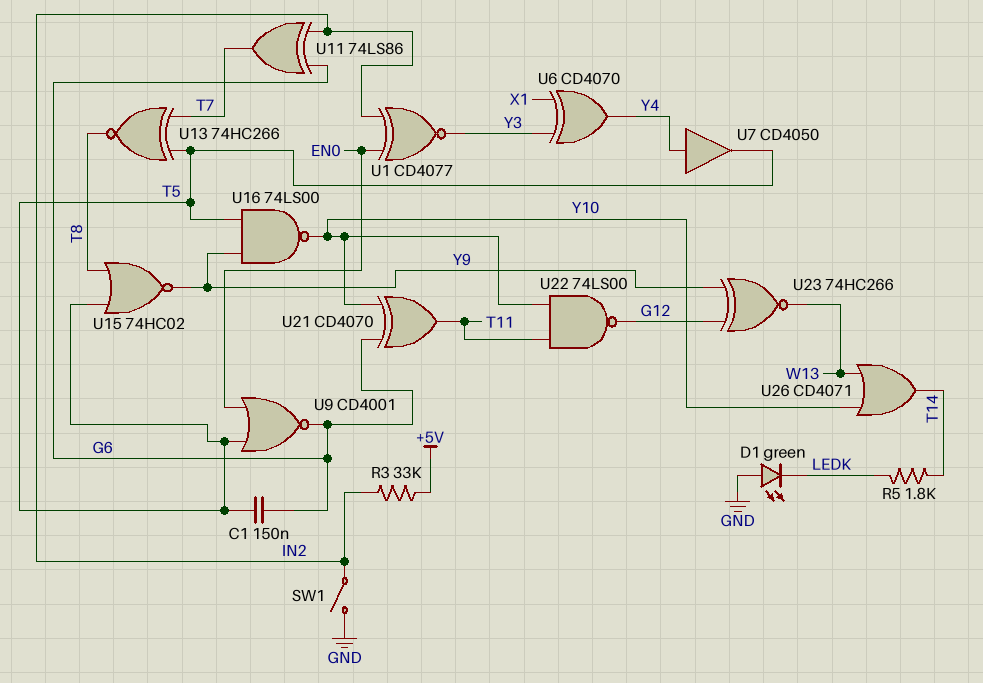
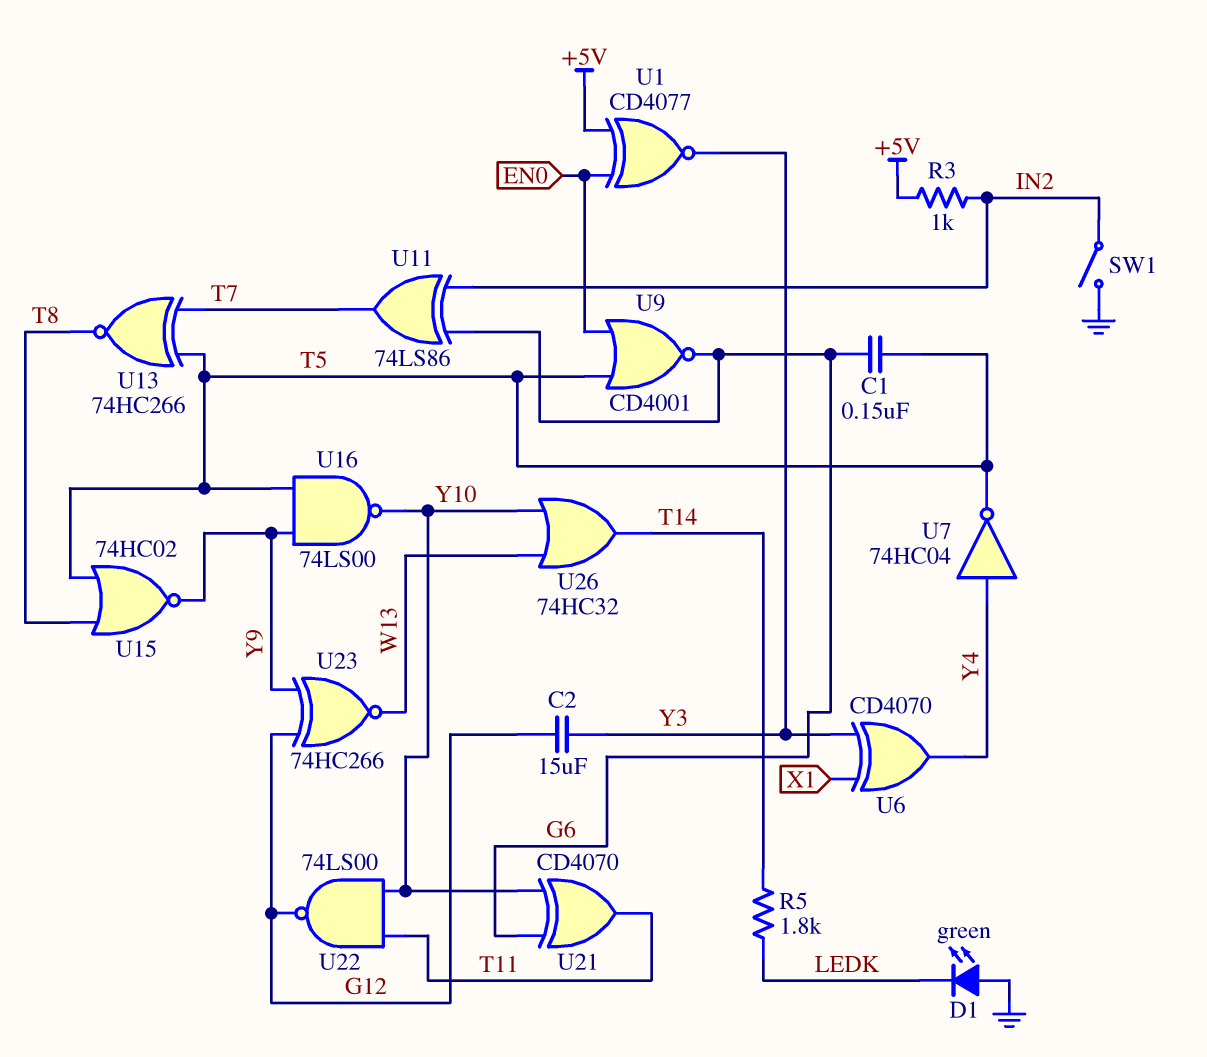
C2: none -> 15uF (G12, Y3)
R3: 33k (+5V, IN2) -> 1k (+5V, IN2)
U1: XNOR CD4077 (in EN0, in IN2, out Y3) -> XNOR CD4077 (in +5V, in EN0, out Y3)
U7: buffer CD4050 (in Y4, out T5) -> NOT 74HC04 (in Y4, out T5)
U26: OR CD4071 (in W13, in Y10, out T14) -> OR 74HC32 (in W13, in Y10, out T14)

